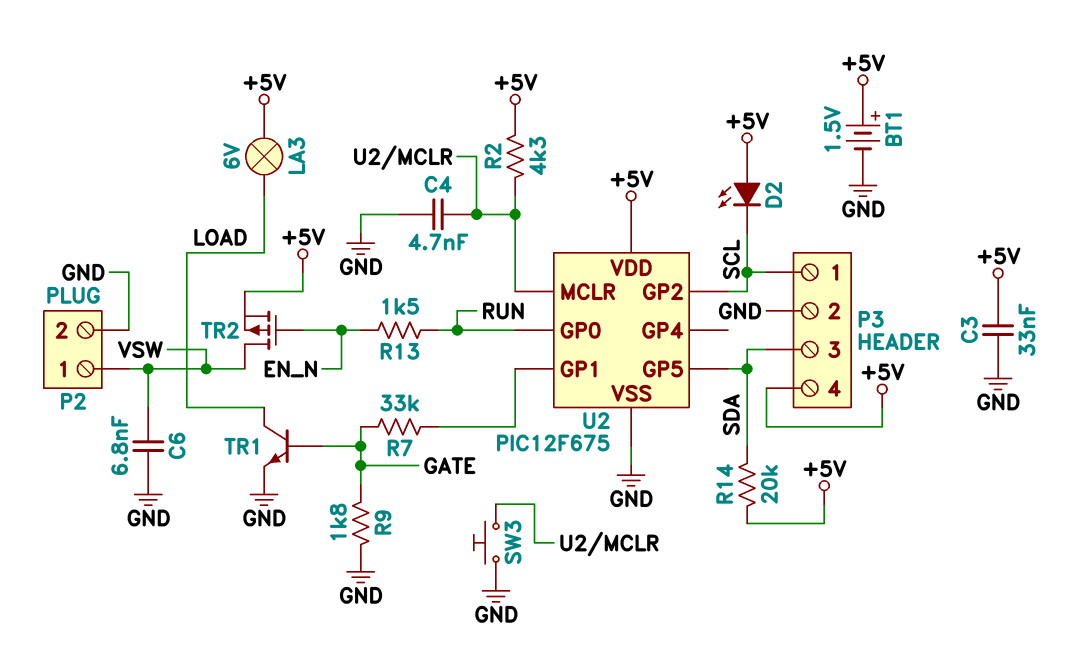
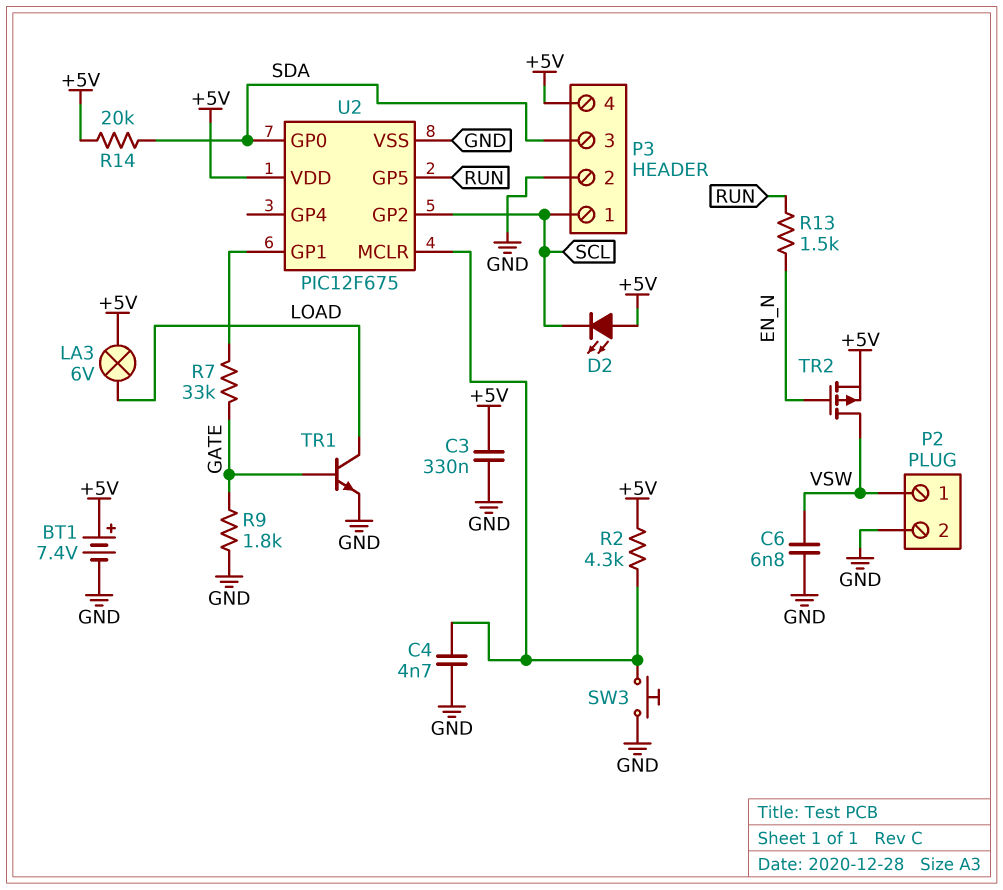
BT1: 1.5V (plus +5V, minus GND) -> 7.4V (plus +5V, minus GND)
C3: 33nF (+5V, GND) -> 330nF (+5V, GND)
U2 pin GP0: RUN -> SDA
U2 pin GP5: SDA -> RUN

